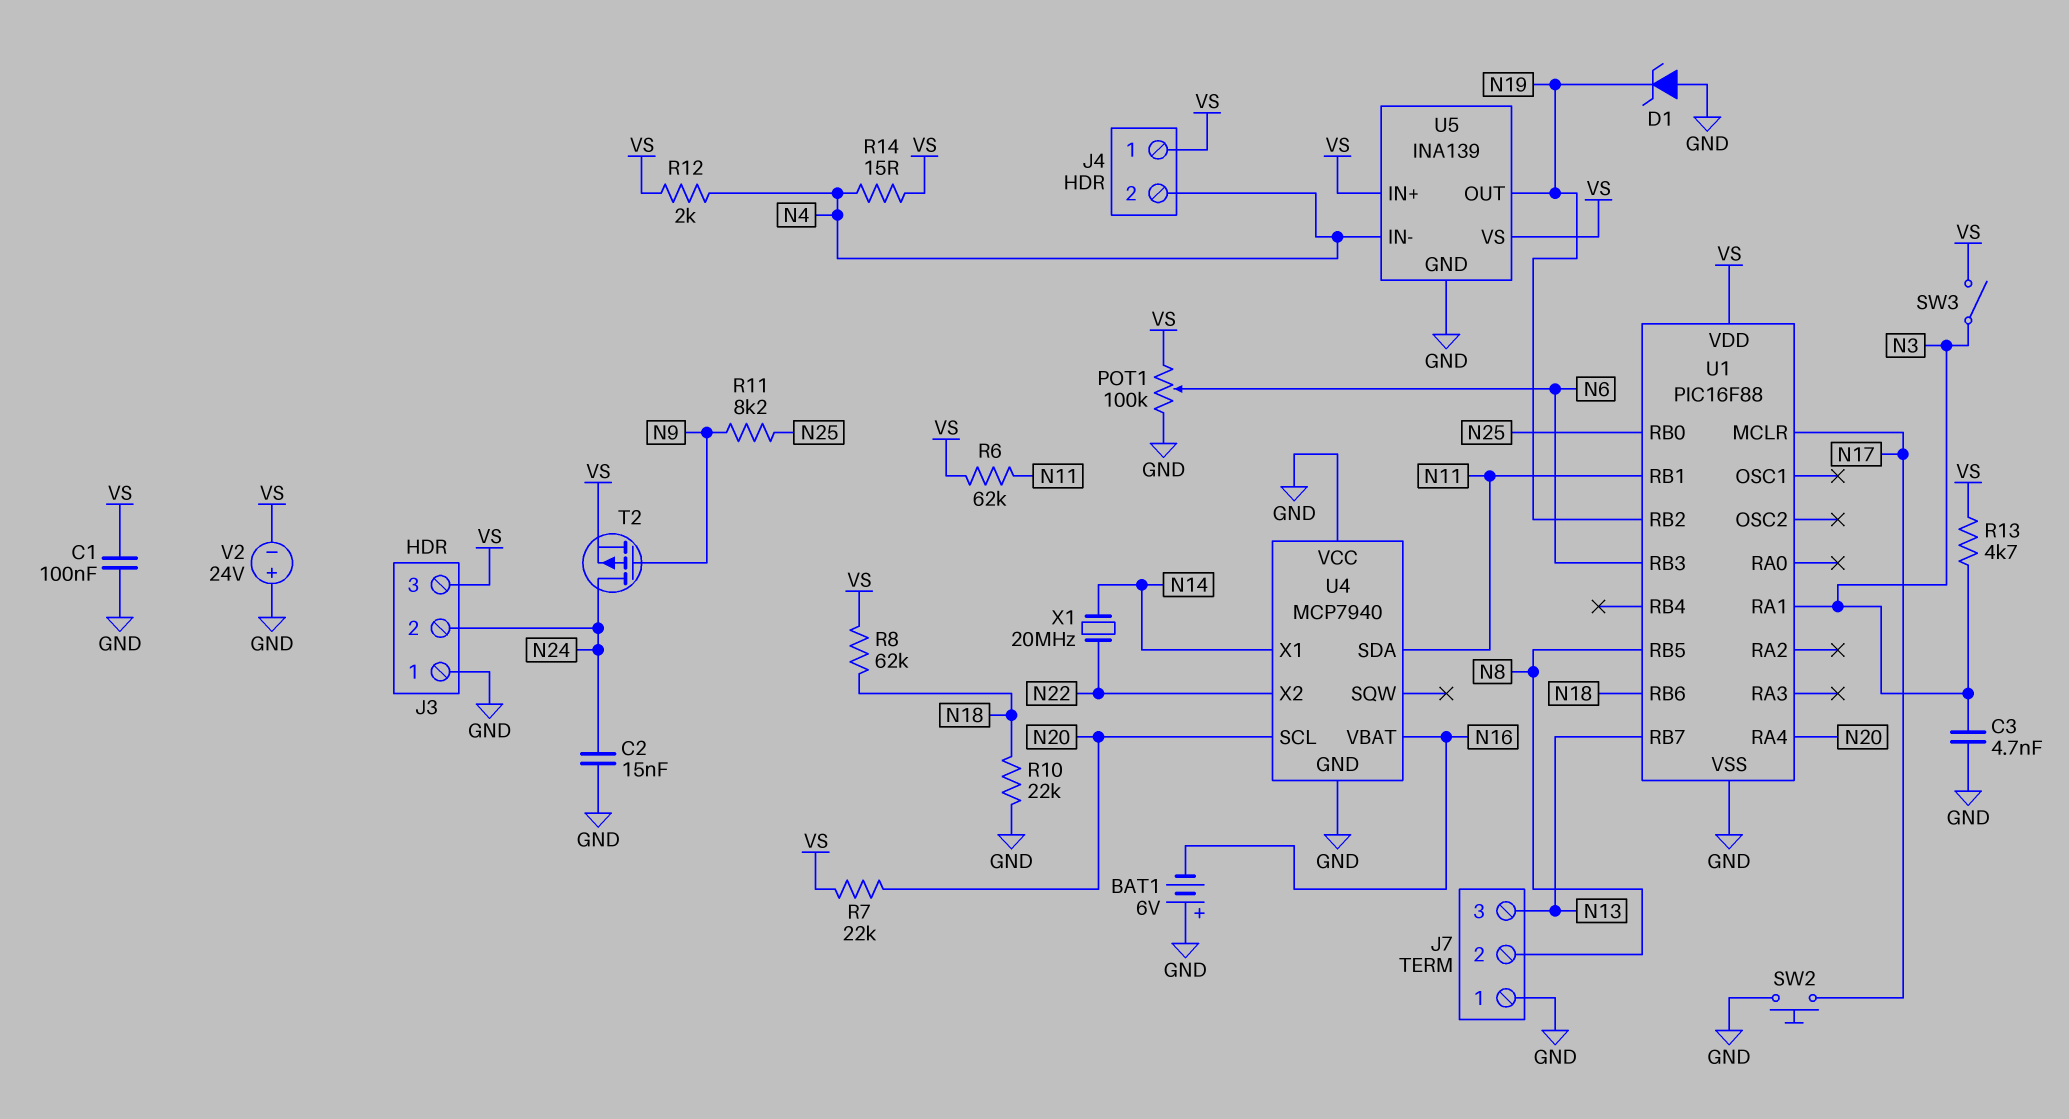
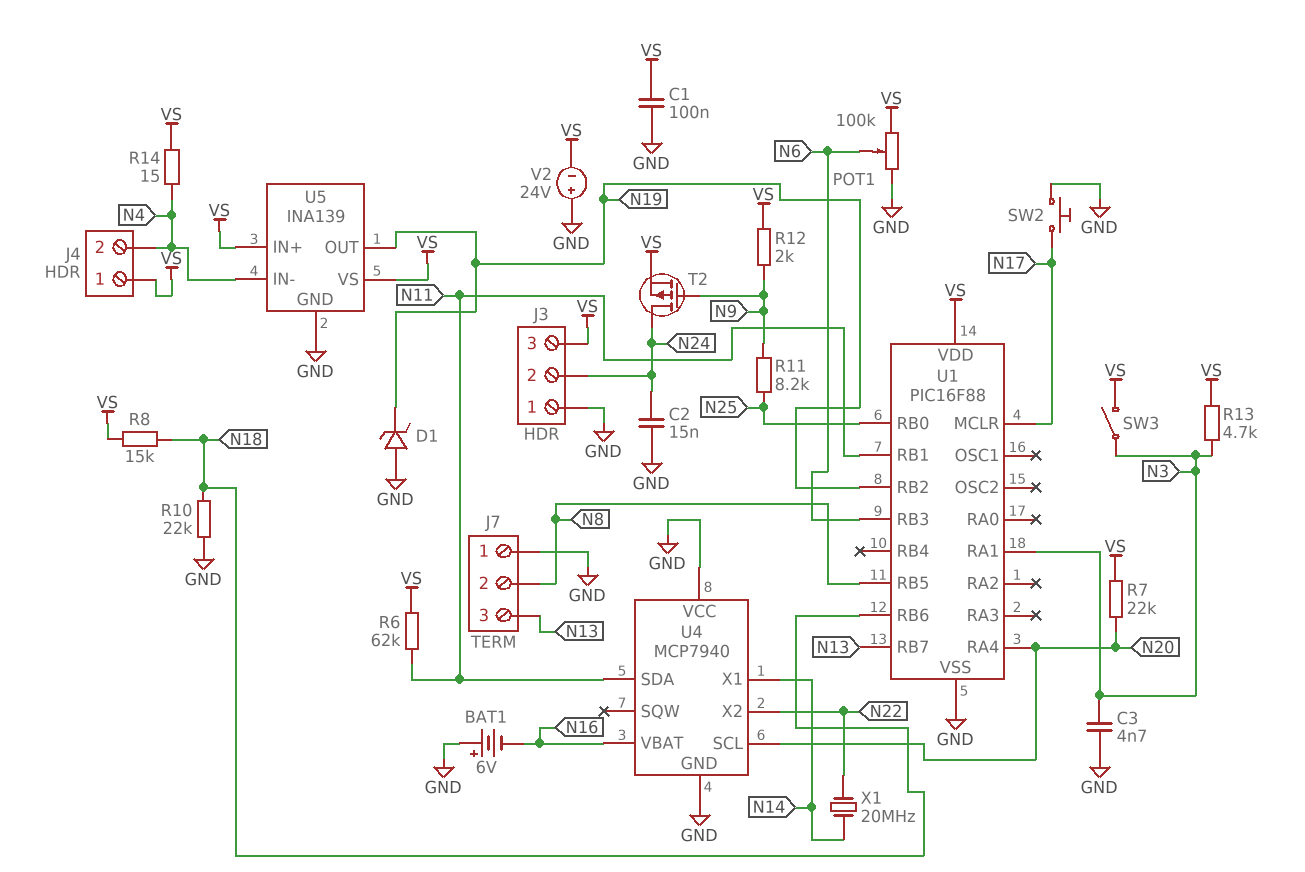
R8: 62k (N18, VS) -> 15k (N18, VS)
R12: 2k (N4, VS) -> 2k (N9, VS)

